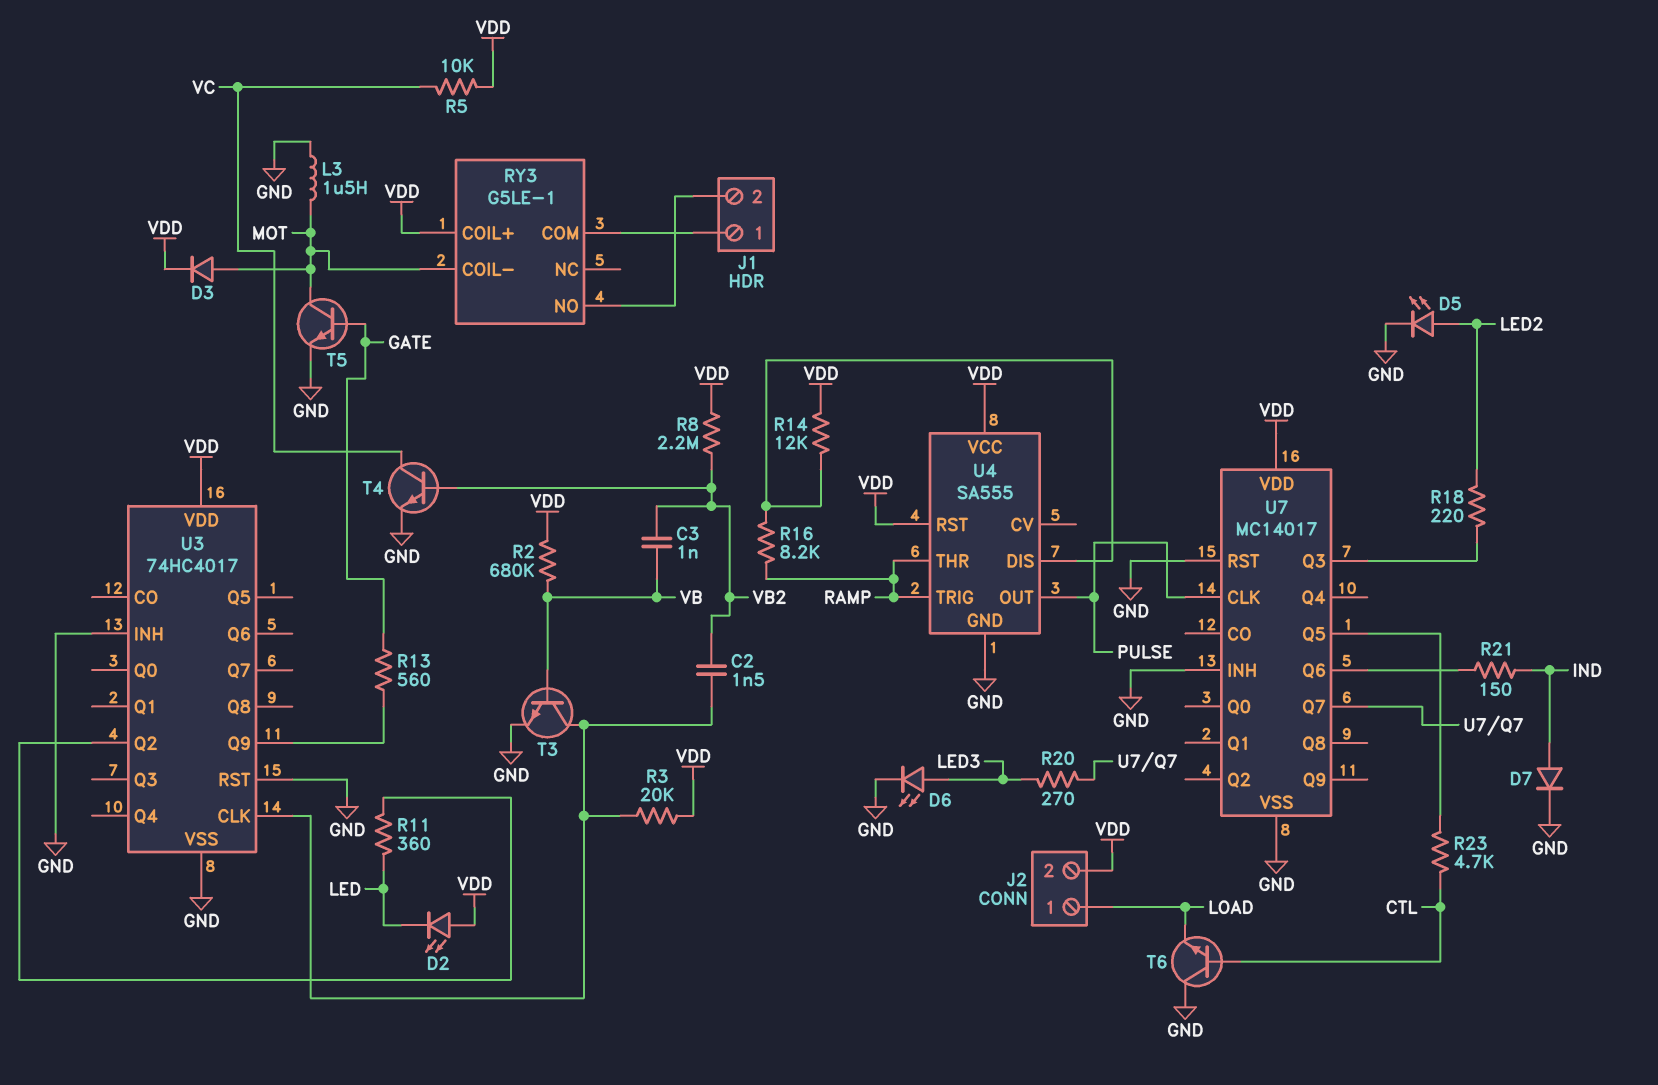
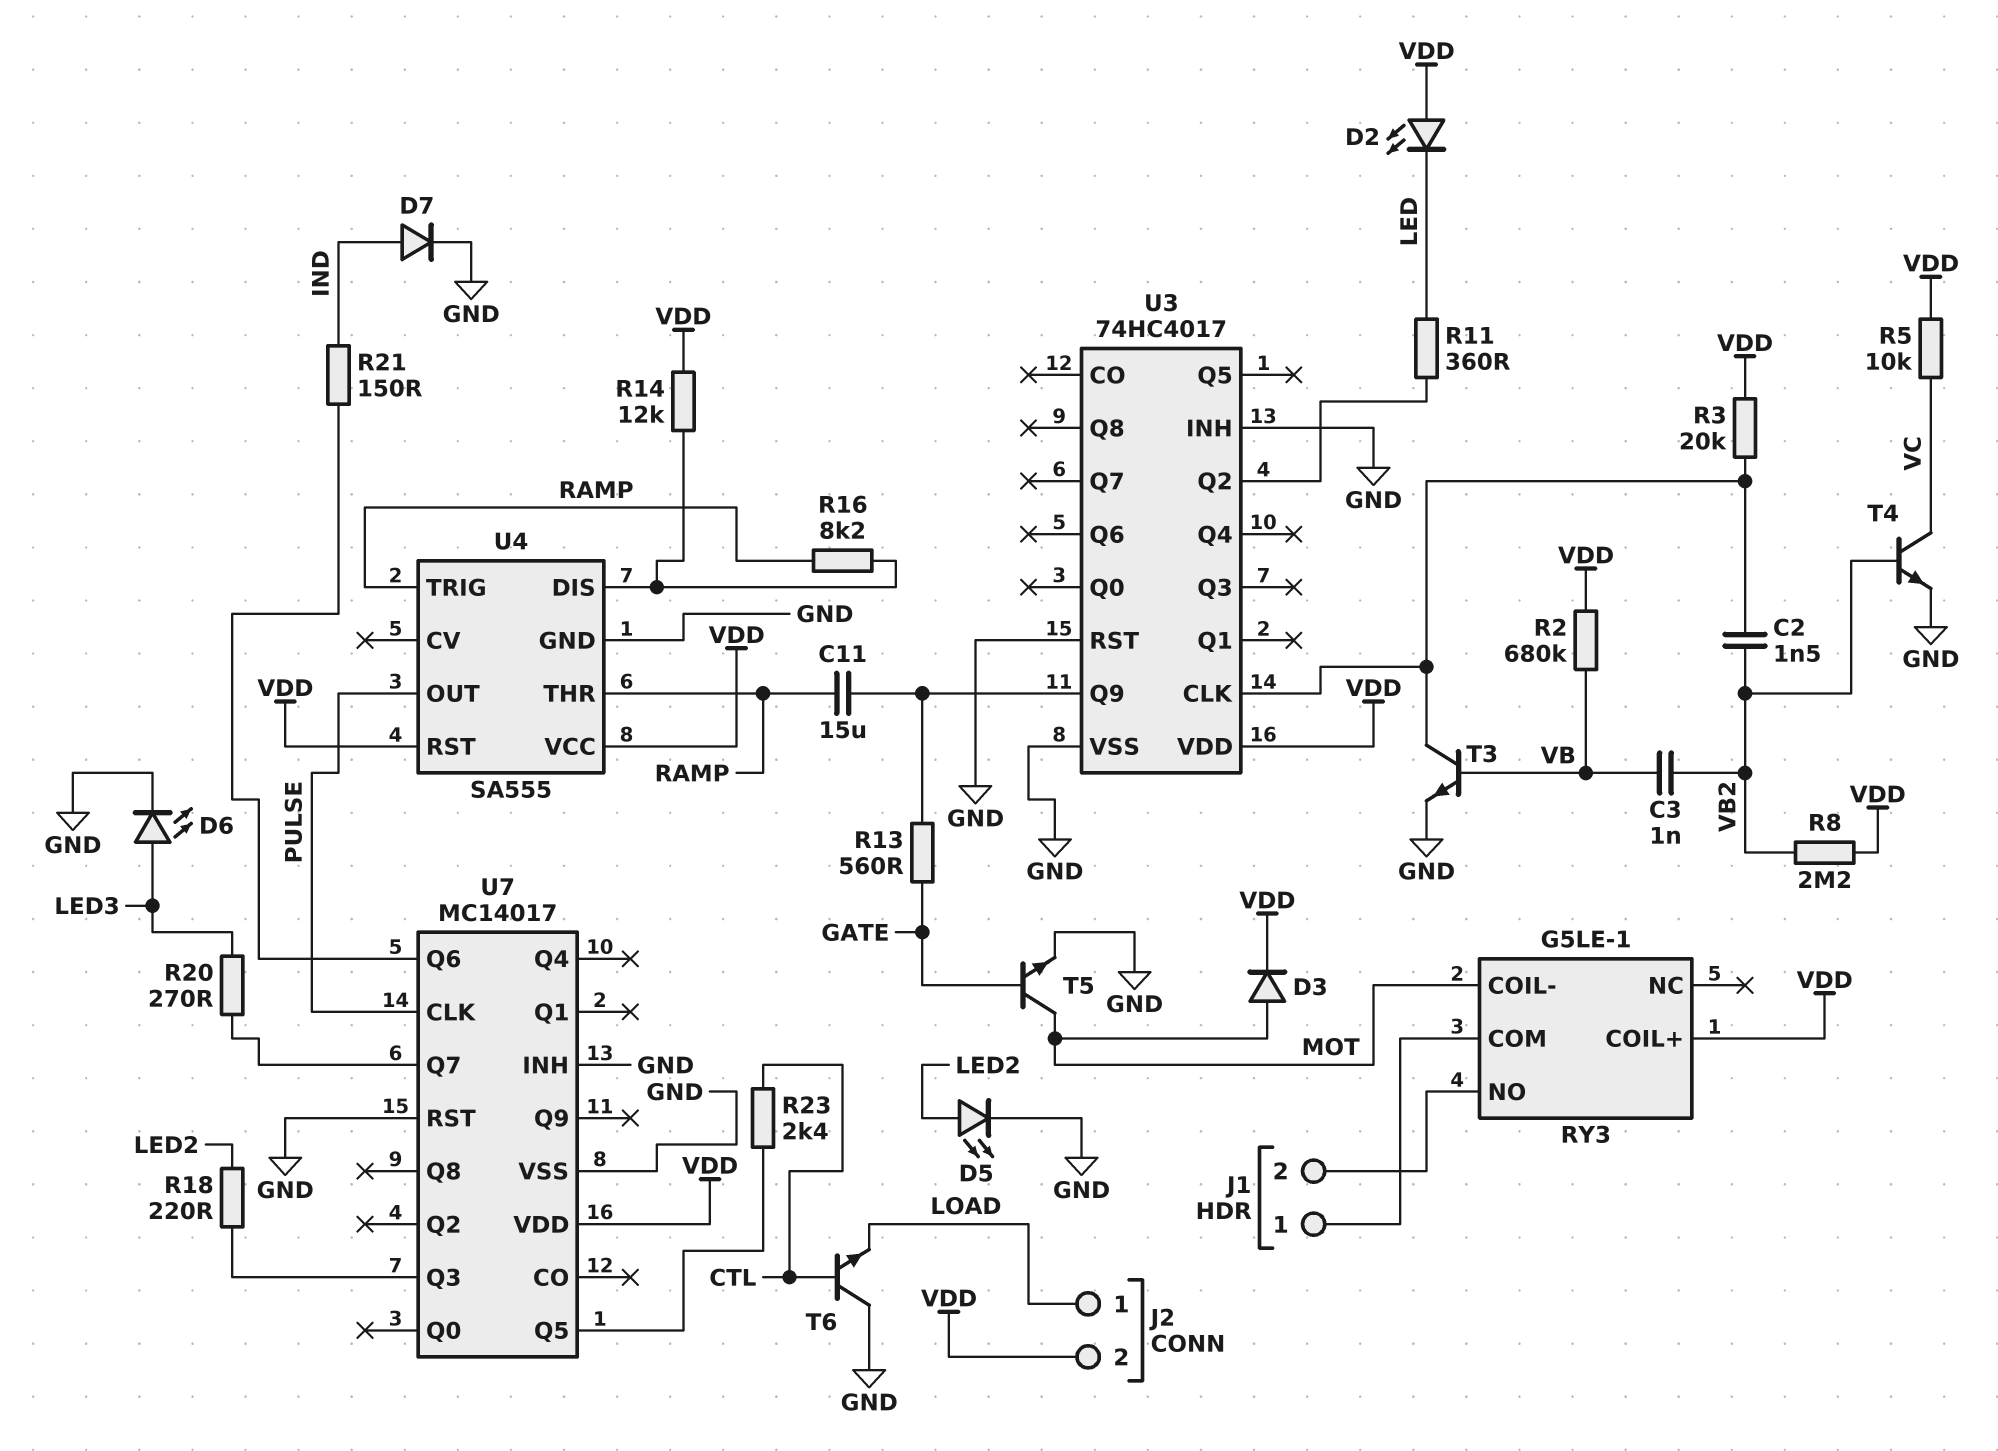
C11: none -> 15uF (RAMP, U3/Q9)
L3: 1.5uH (GND, MOT) -> none
R23: 4.7k (CTL, U7/Q5) -> 2.4k (CTL, U7/Q5)

